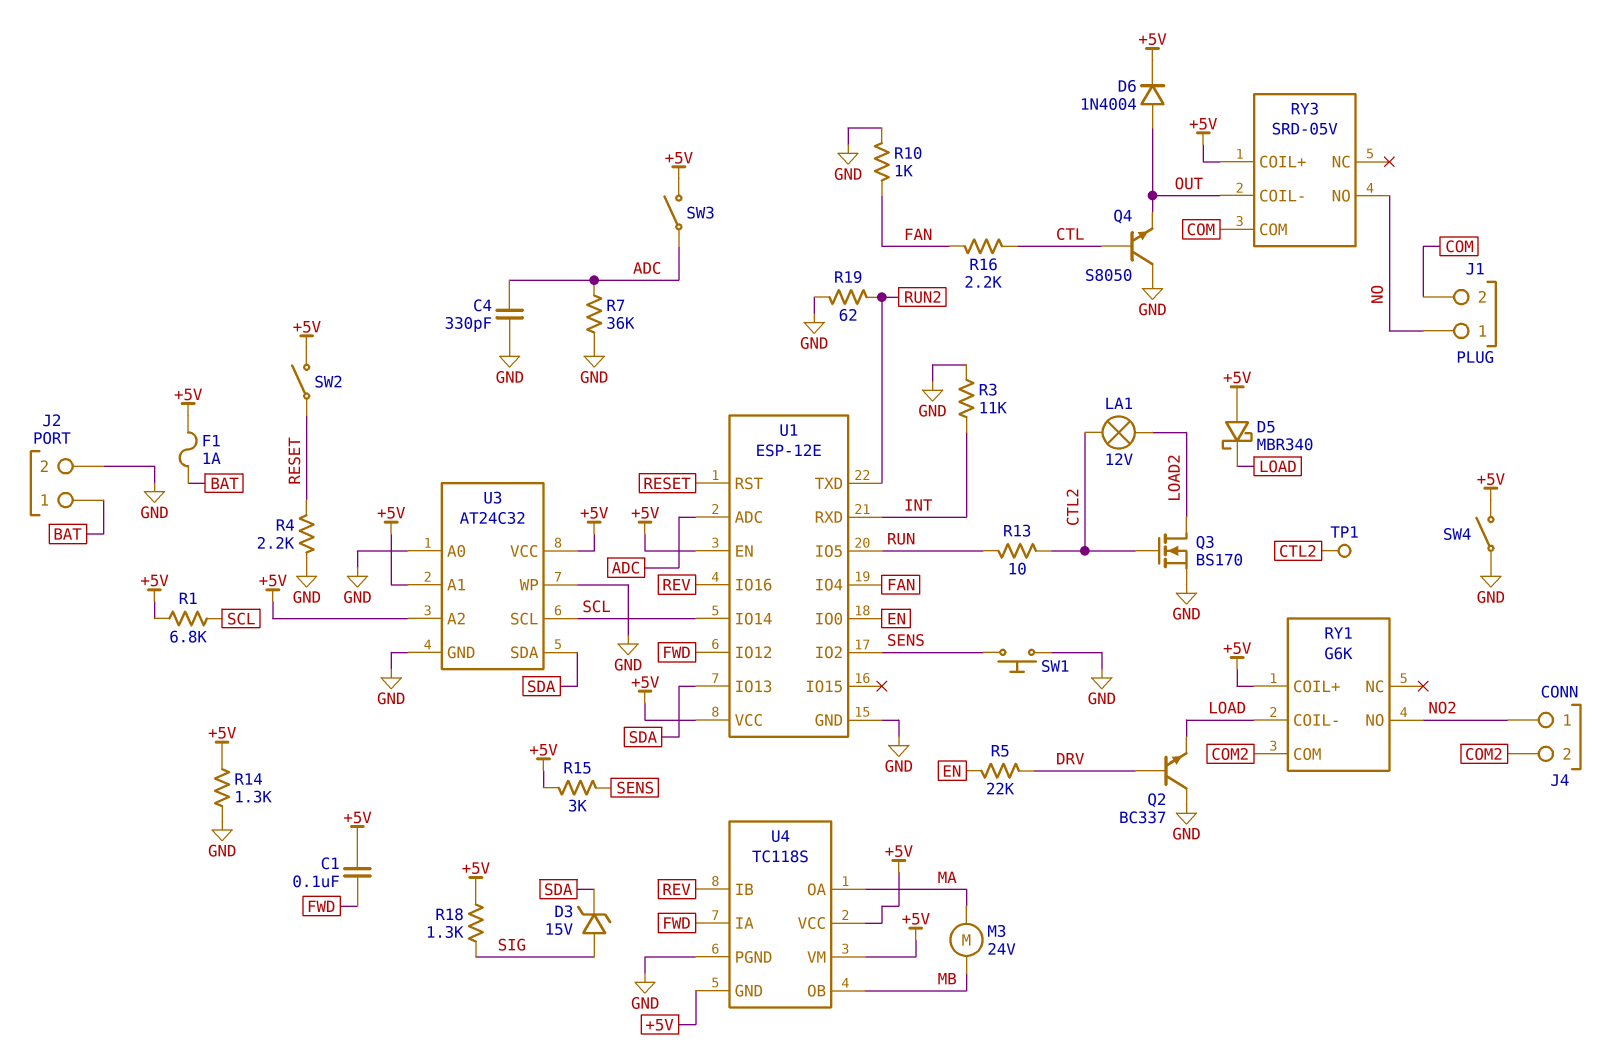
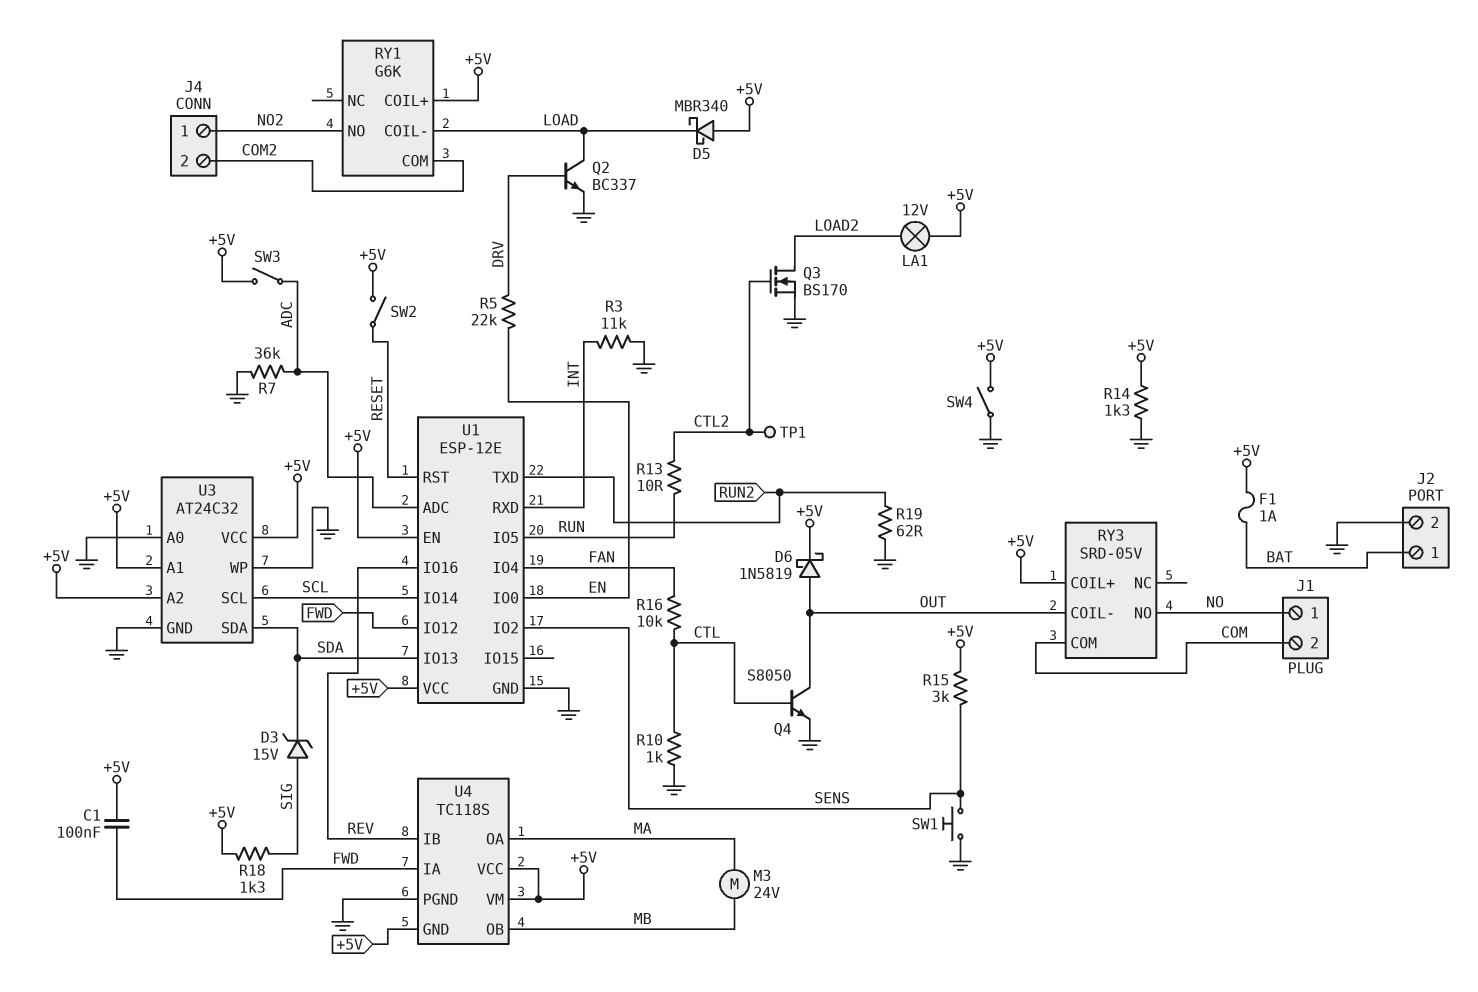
C4: 330pF (ADC, GND) -> none
D6: diode 1N4004 (A OUT, K +5V) -> schottky 1N5819 (A OUT, K +5V)
LA1: lamp 12V (CTL2, LOAD2) -> lamp 12V (+5V, LOAD2)
Q2: NPN BC337 (B DRV, C GND, E LOAD) -> NPN BC337 (B DRV, C LOAD, E GND)
Q4: NPN S8050 (B CTL, C GND, E OUT) -> NPN S8050 (B CTL, C OUT, E GND)
R1: 6.8k (+5V, SCL) -> none
R4: 2.2k (GND, RESET) -> none
R10: 1k (FAN, GND) -> 1k (CTL, GND)
R16: 2.2k (CTL, FAN) -> 10k (CTL, FAN)

